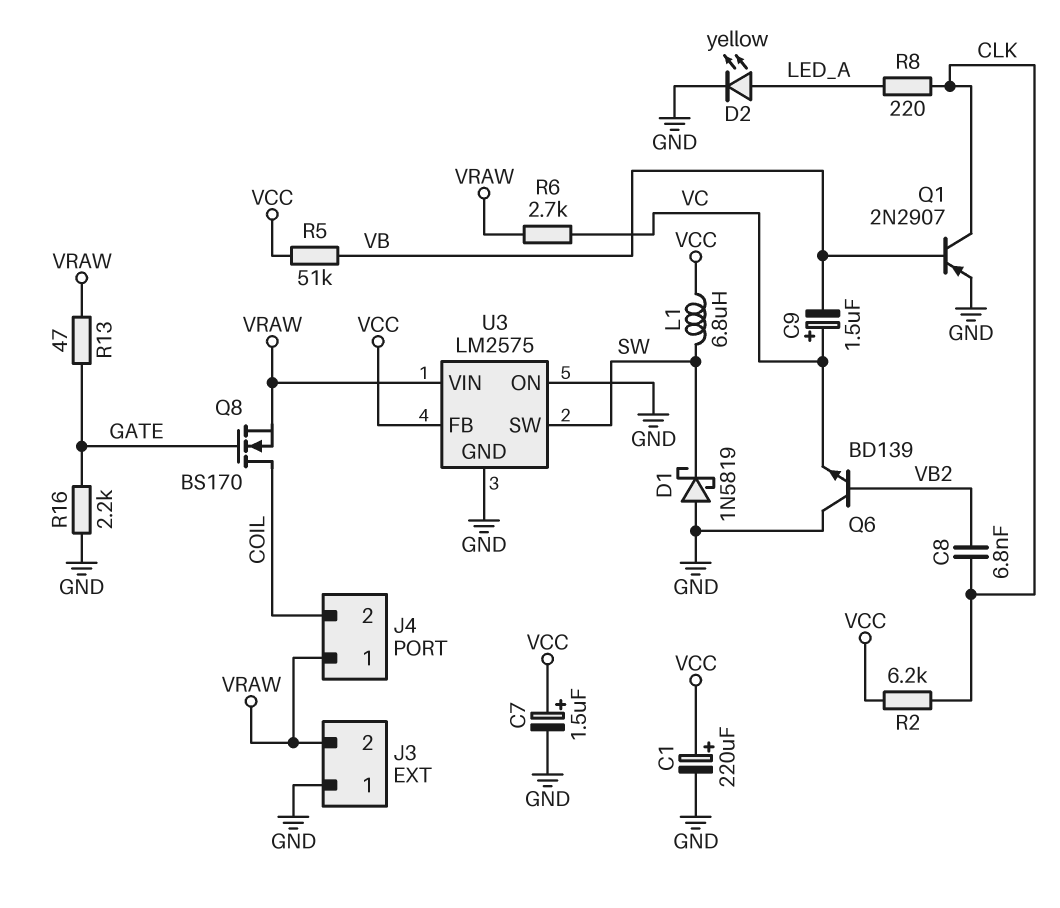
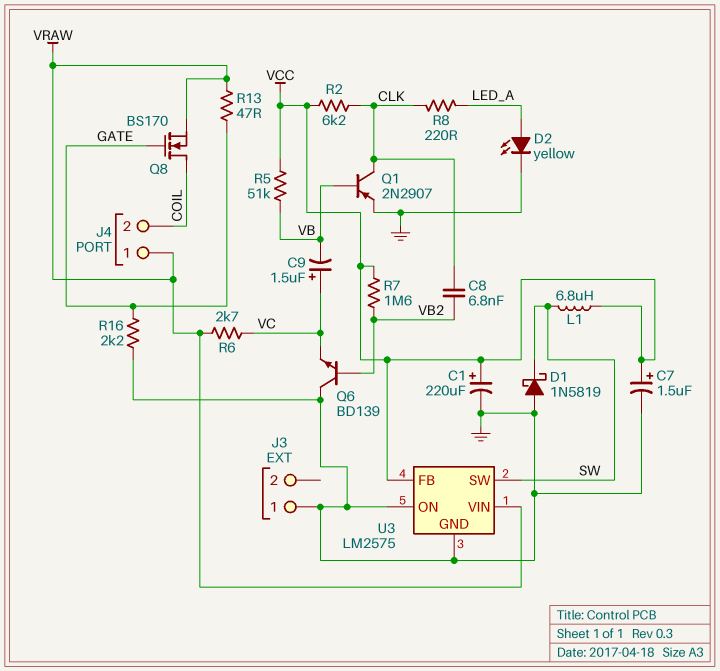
J3 pin 2: VRAW -> none
R7: none -> 1.6M (VB2, VCC)

